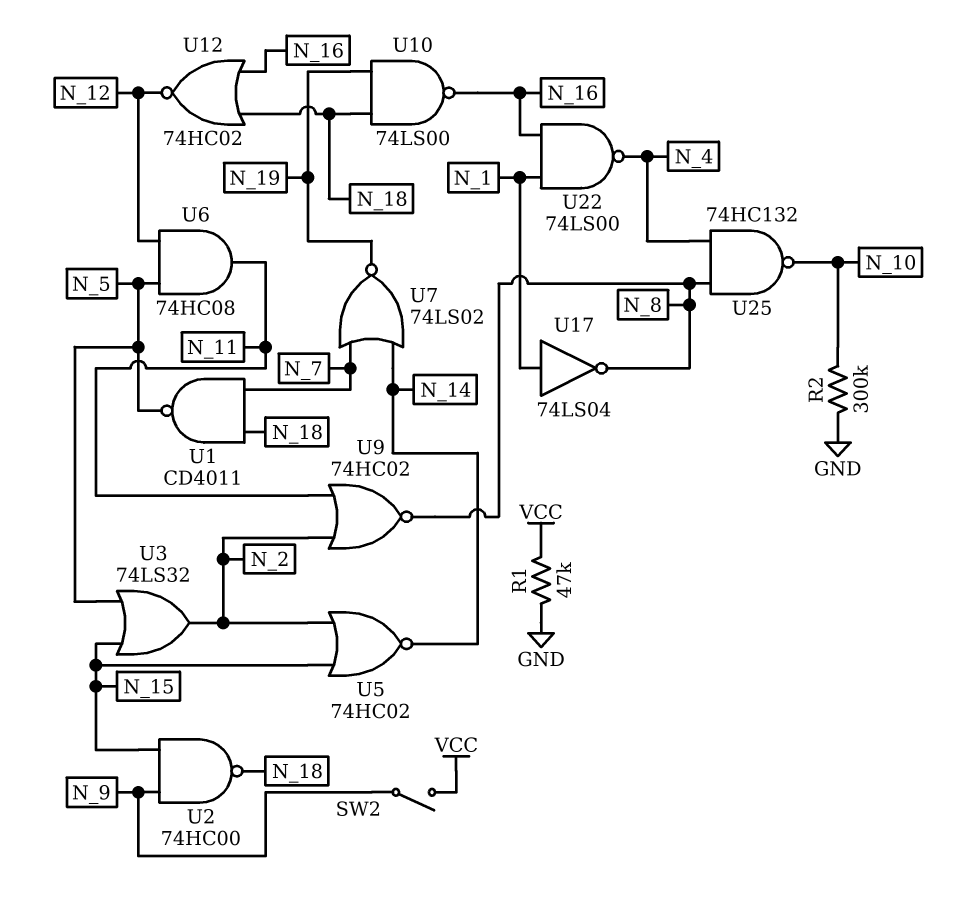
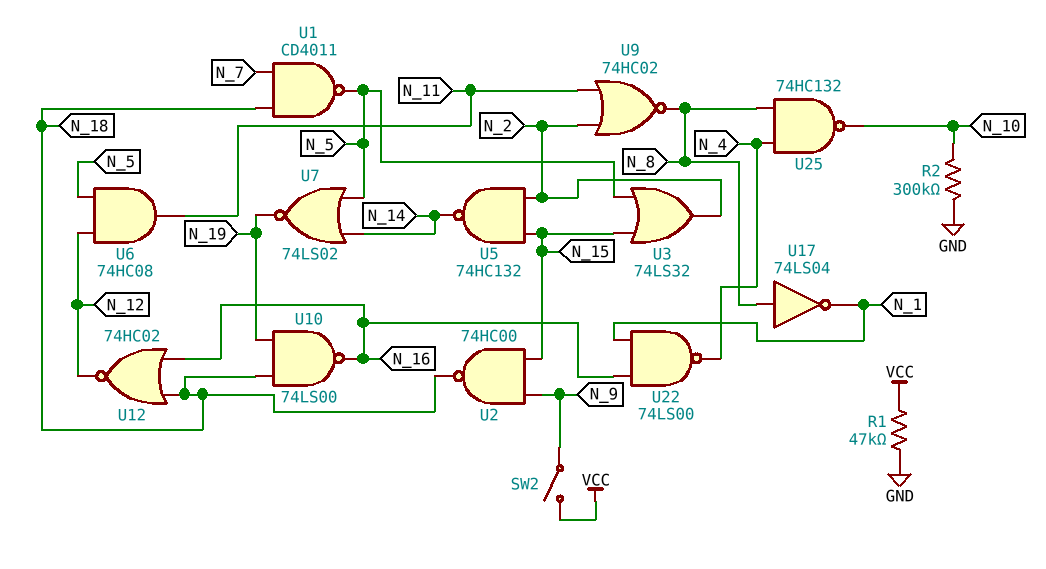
U5: NOR 74HC02 (in N_2, in N_15, out N_14) -> NAND 74HC132 (in N_2, in N_15, out N_14)
U7: NOR 74LS02 (in N_7, in N_14, out N_19) -> NOR 74LS02 (in N_5, in N_14, out N_19)
U17: NOT 74LS04 (in N_1, out N_8) -> NOT 74LS04 (in N_8, out N_1)

